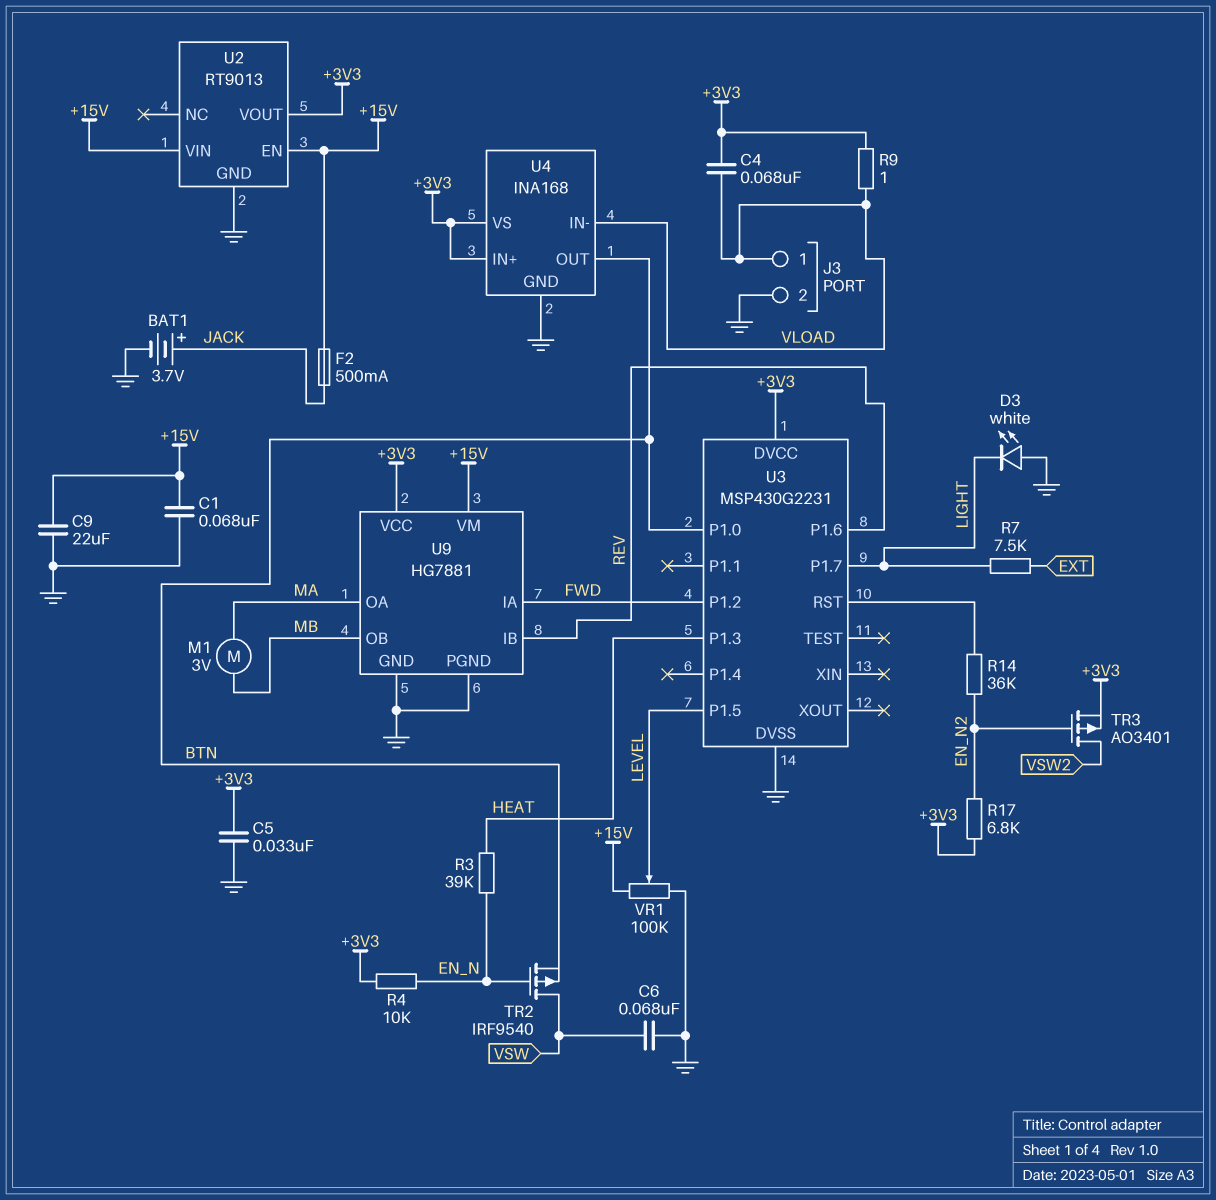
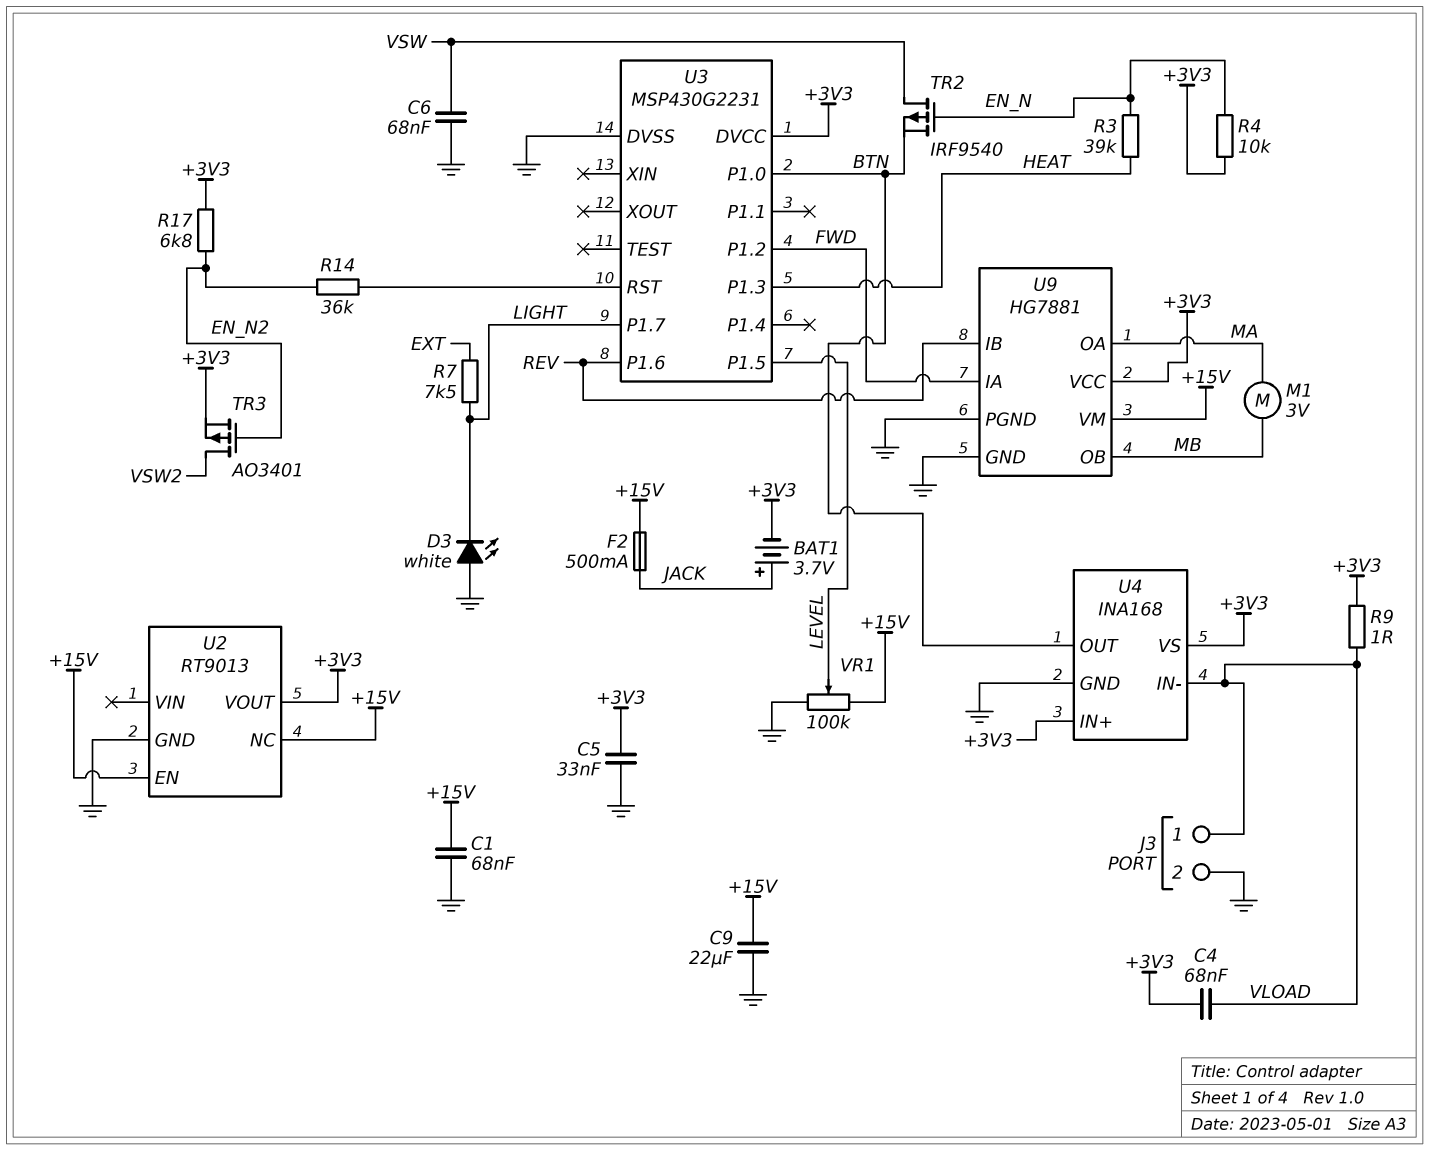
BAT1: 3.7V (plus JACK, minus GND) -> 3.7V (plus JACK, minus +3V3)
U2 pin NC: none -> +15V
U2 pin VIN: +15V -> none

